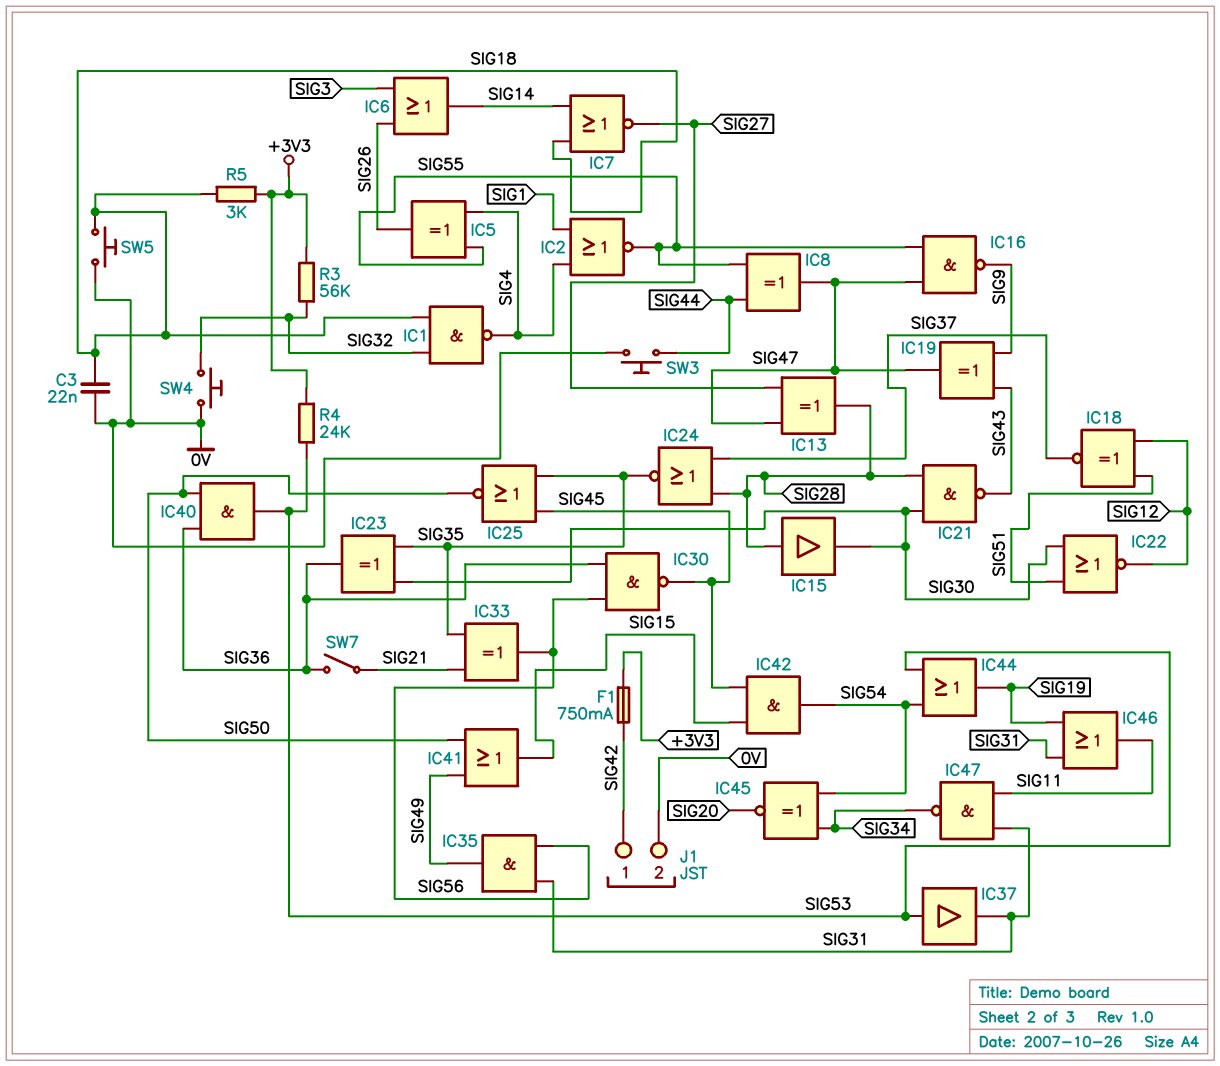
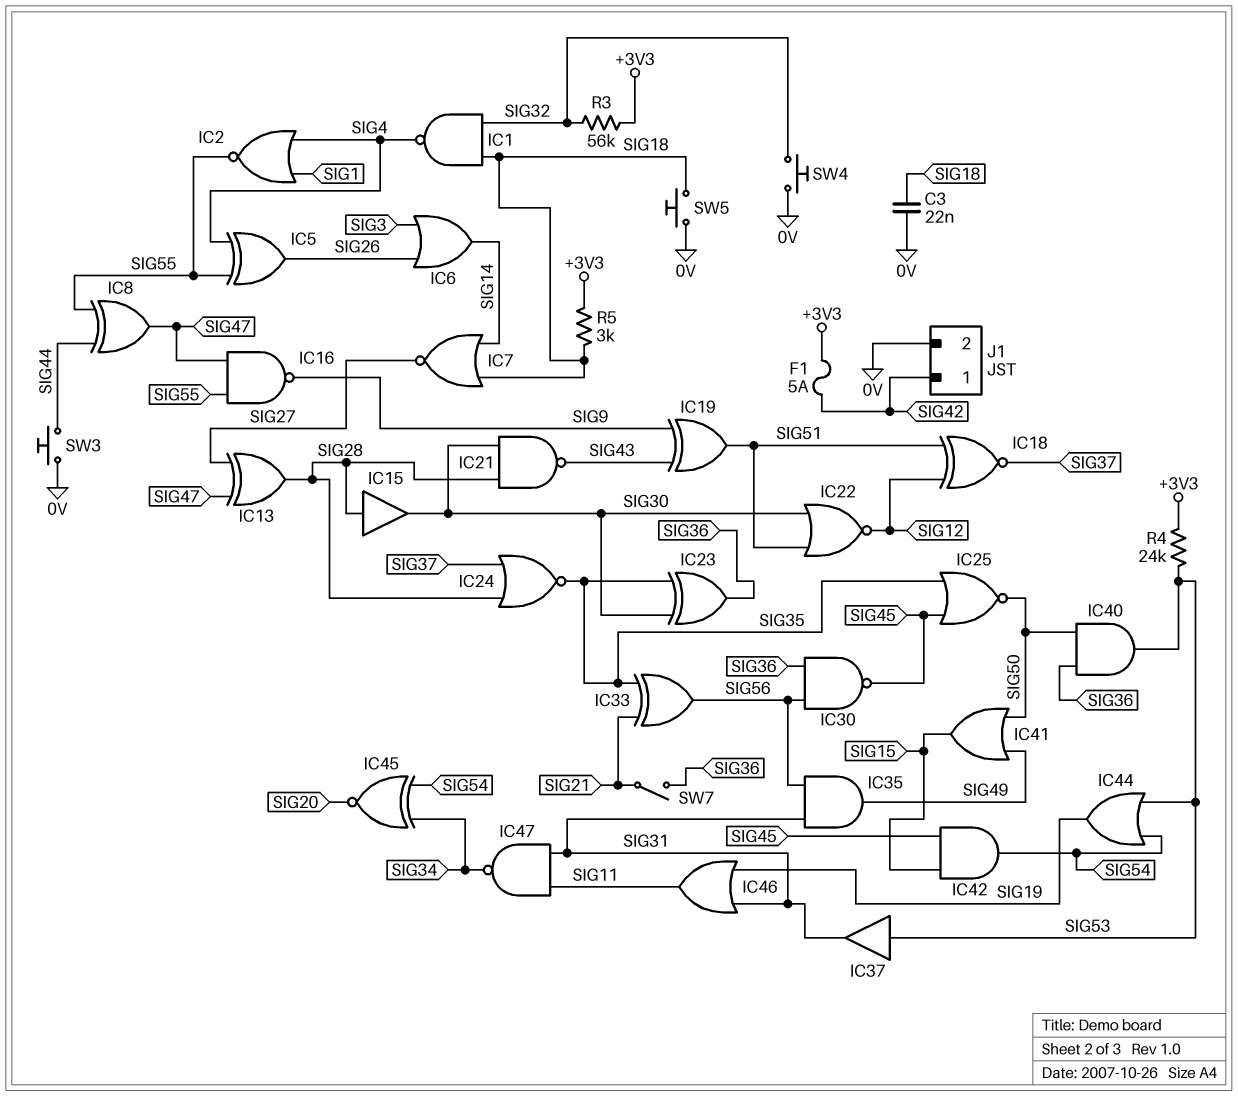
F1: 750mA (+3V3, SIG42) -> 5A (+3V3, SIG42)
IC19: XOR (in SIG9, in SIG43, out SIG47) -> XOR (in SIG9, in SIG43, out SIG51)

